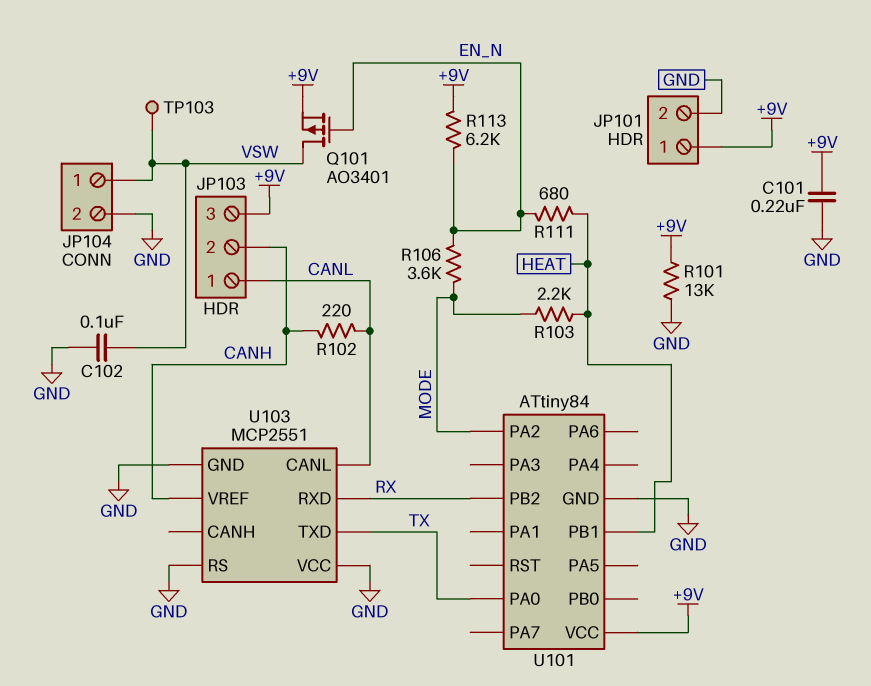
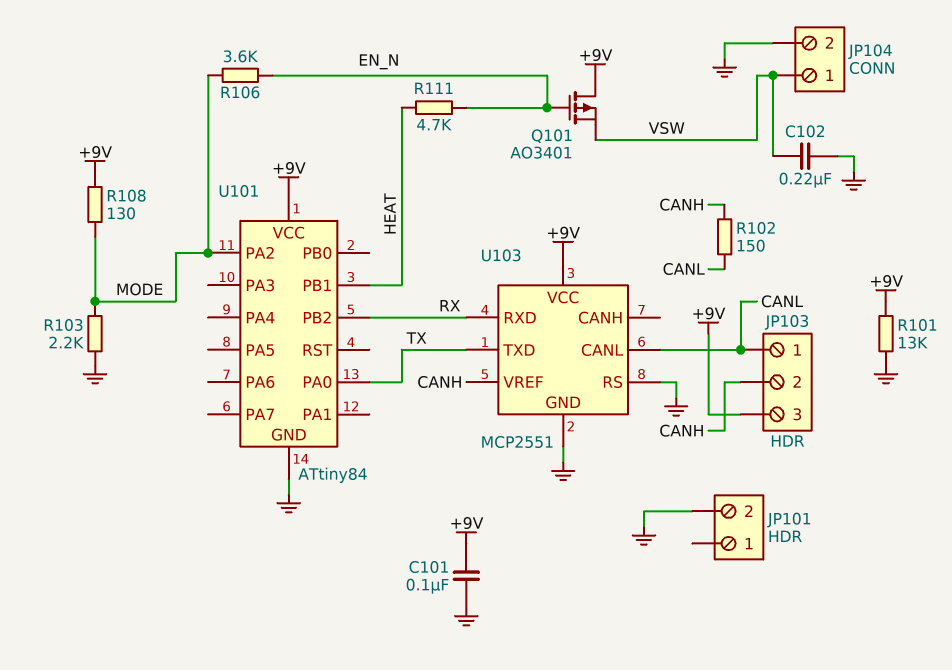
C101: 220nF (+9V, GND) -> 100nF (+9V, GND)
C102: 100nF (GND, VSW) -> 220nF (GND, VSW)
JP101 pin 1: +9V -> none
Q101: PMOS AO3401 (G EN_N, D VSW, S +9V) -> PMOS AO3401 (G EN_N, D +9V, S VSW)
R102: 220 (CANH, CANL) -> 150 (CANH, CANL)
R103: 2.2k (HEAT, MODE) -> 2.2k (GND, MODE)
R108: none -> 130 (+9V, MODE)
R111: 680 (EN_N, HEAT) -> 4.7k (EN_N, HEAT)
R113: 6.2k (+9V, EN_N) -> none
TP103: test point (VSW) -> none
U103 pin VCC: GND -> +9V

